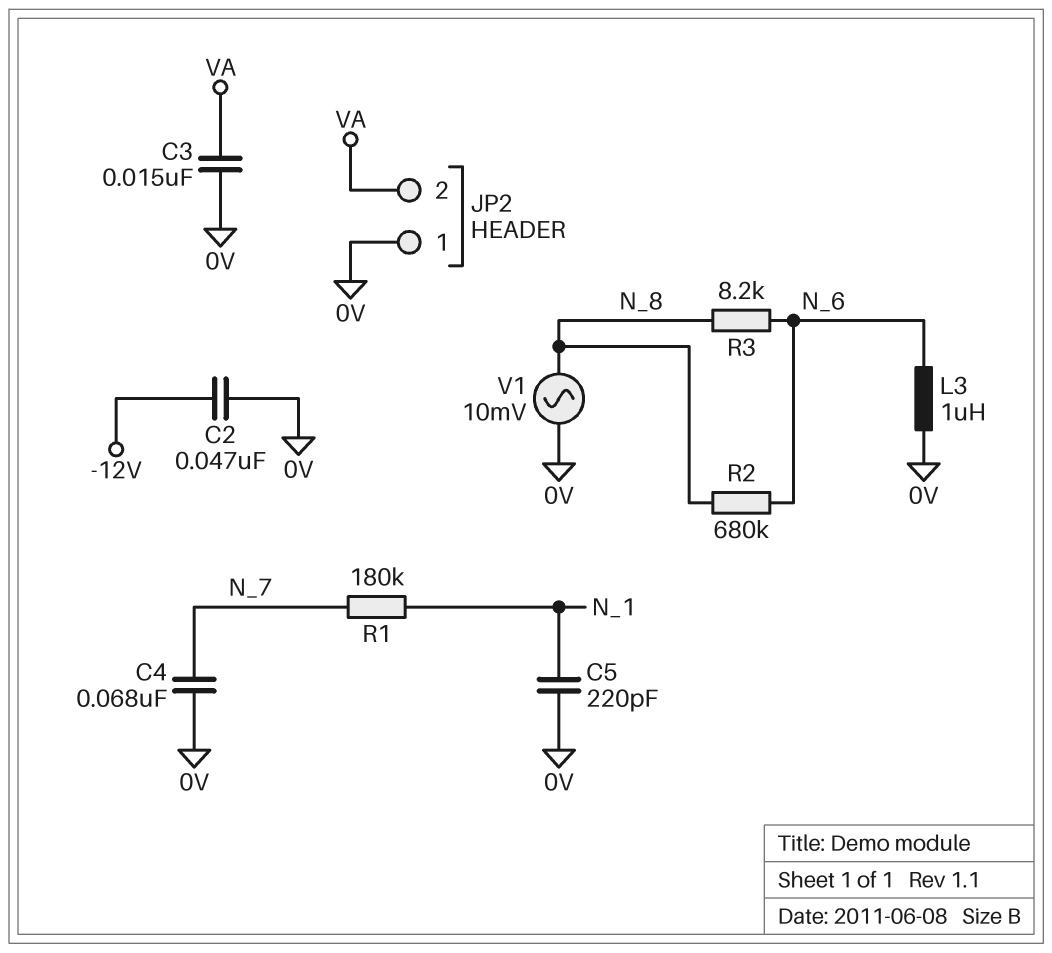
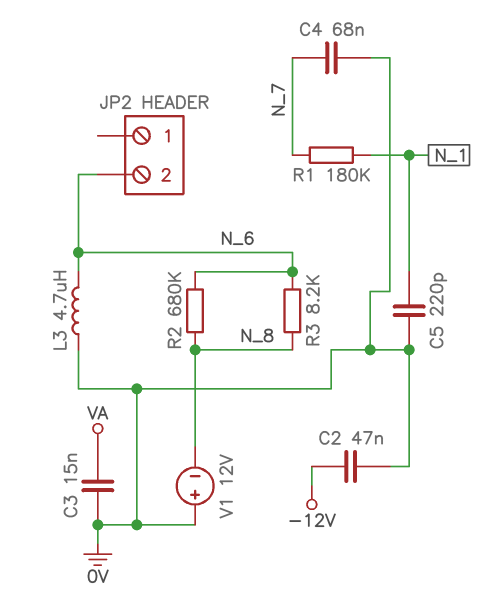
JP2 pin 1: 0V -> none
JP2 pin 2: VA -> N_6
L3: 1uH (0V, N_6) -> 4.7uH (0V, N_6)
V1: AC 10mV (0V, N_8) -> 12V (plus 0V, minus N_8)

